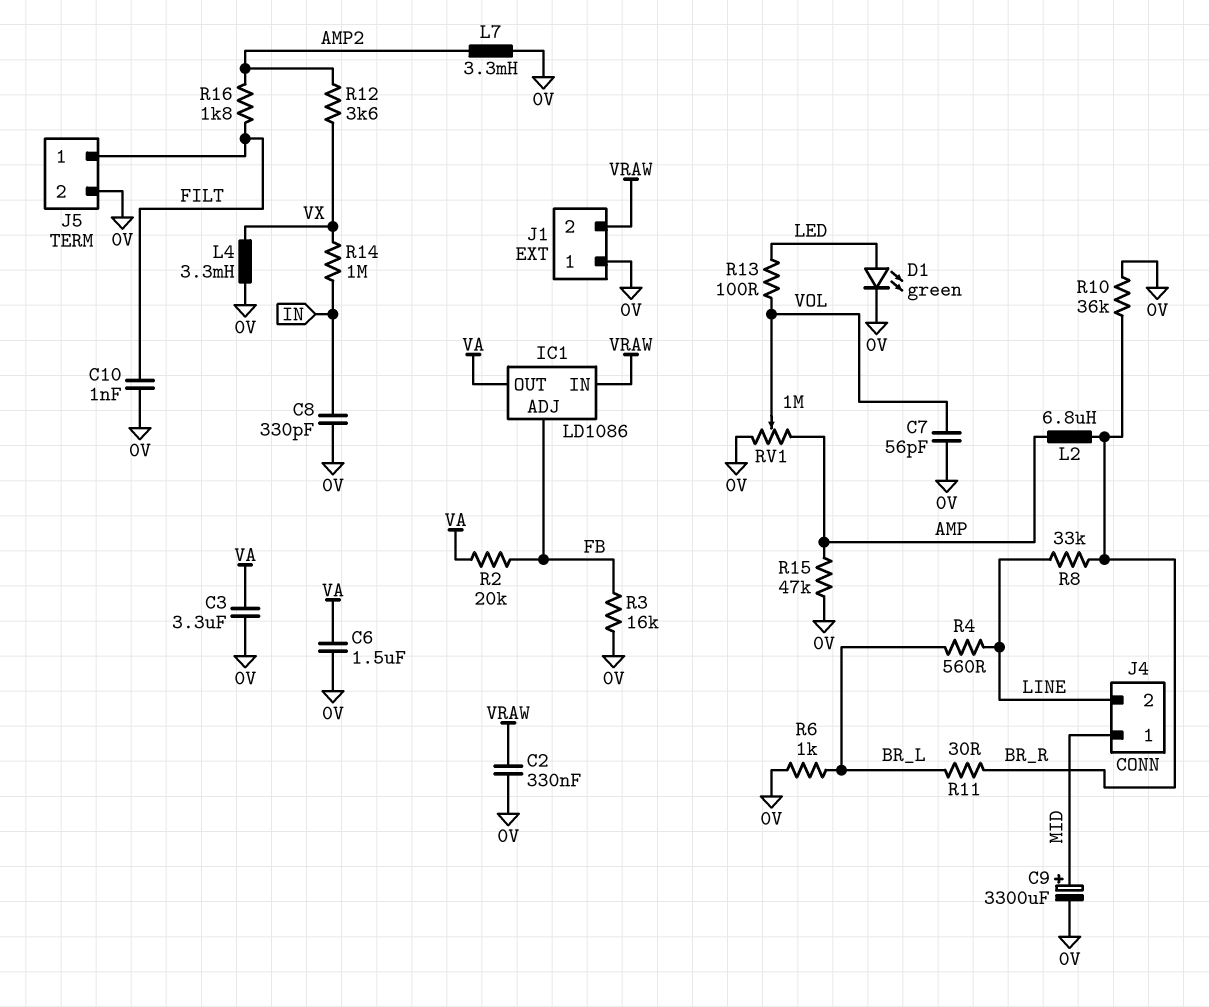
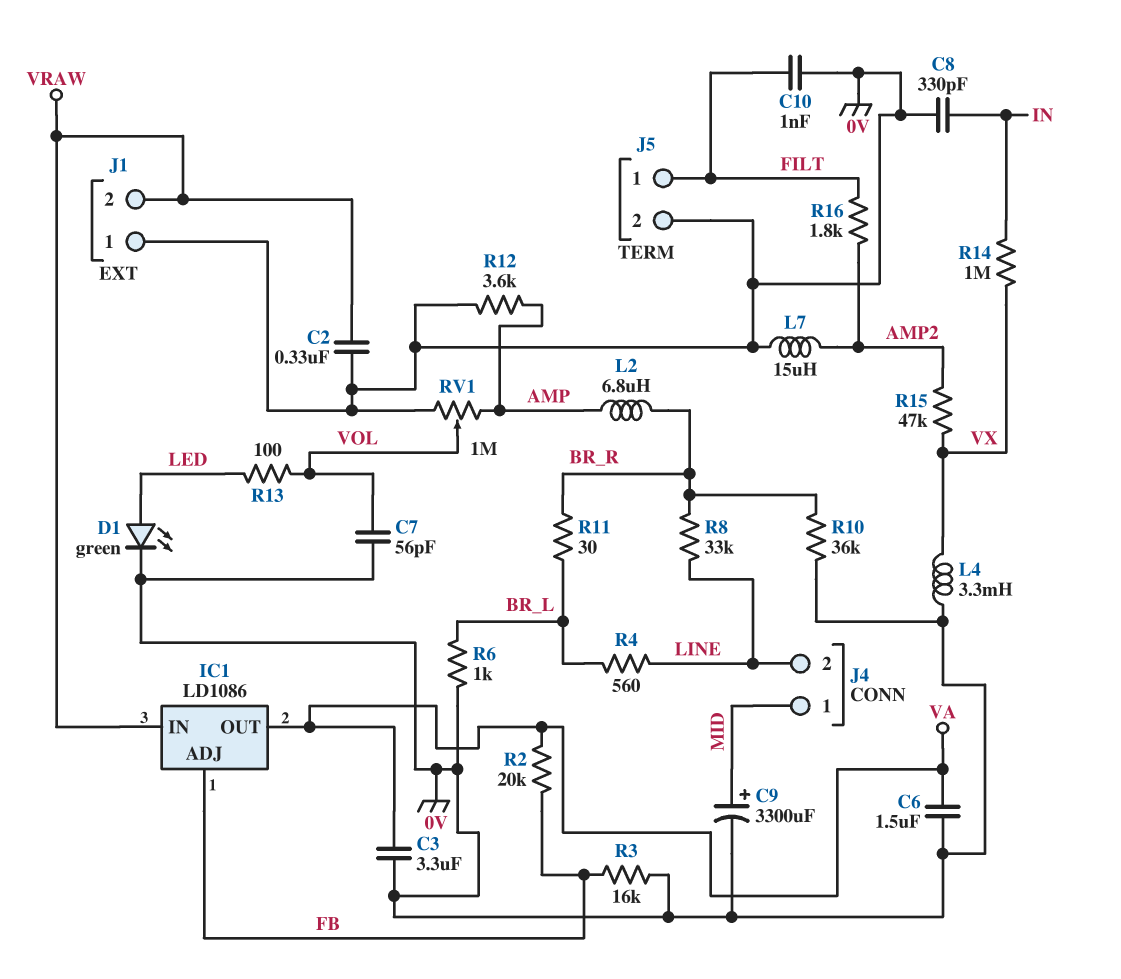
L7: 3.3mH (0V, AMP2) -> 15uH (0V, AMP2)
R12: 3.6k (AMP2, VX) -> 3.6k (0V, AMP)
R15: 47k (0V, AMP) -> 47k (AMP2, VX)

